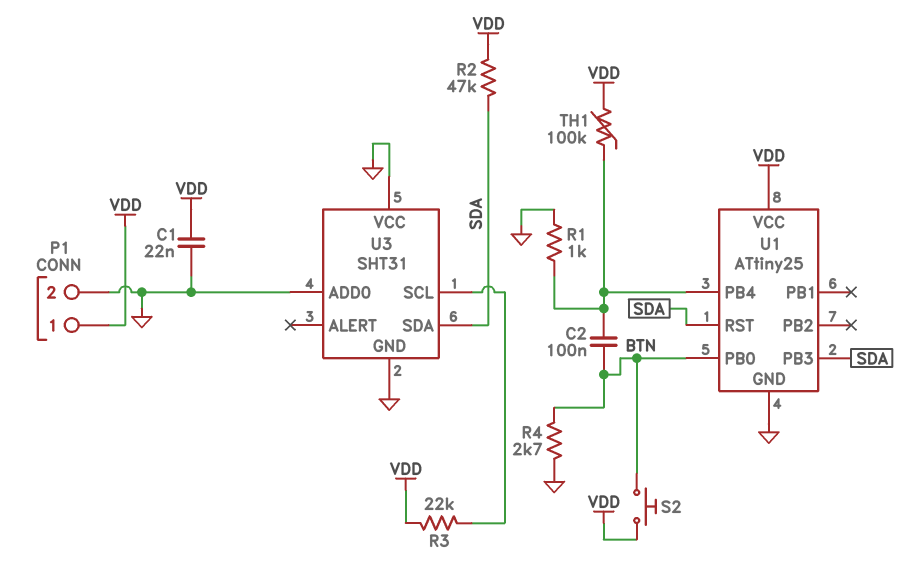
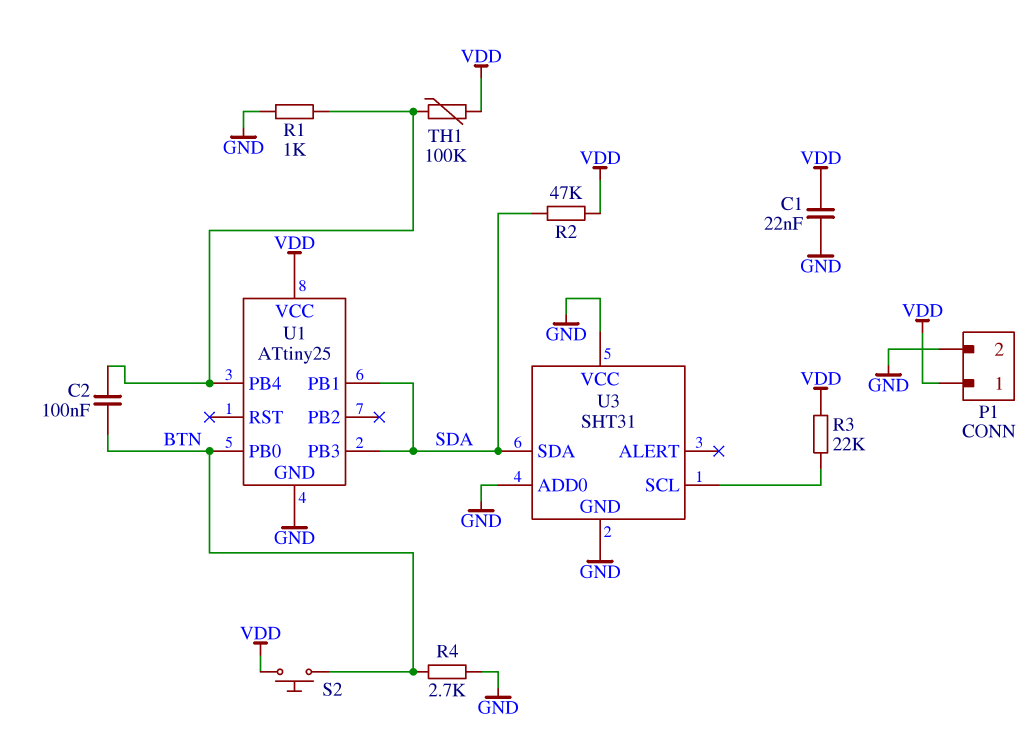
U1 pin PB1: none -> SDA
U1 pin RST: SDA -> none

